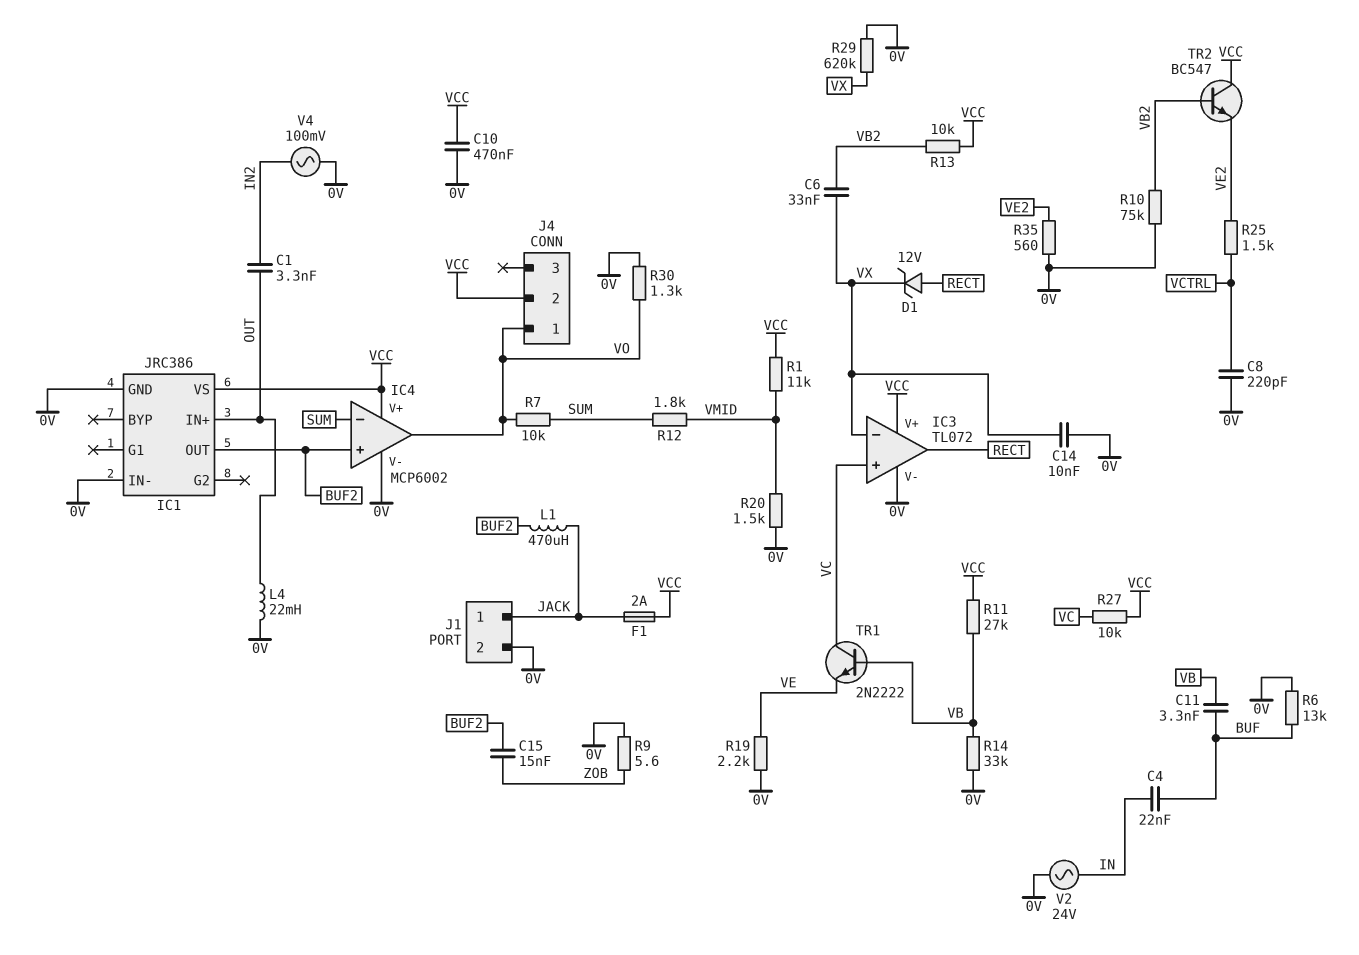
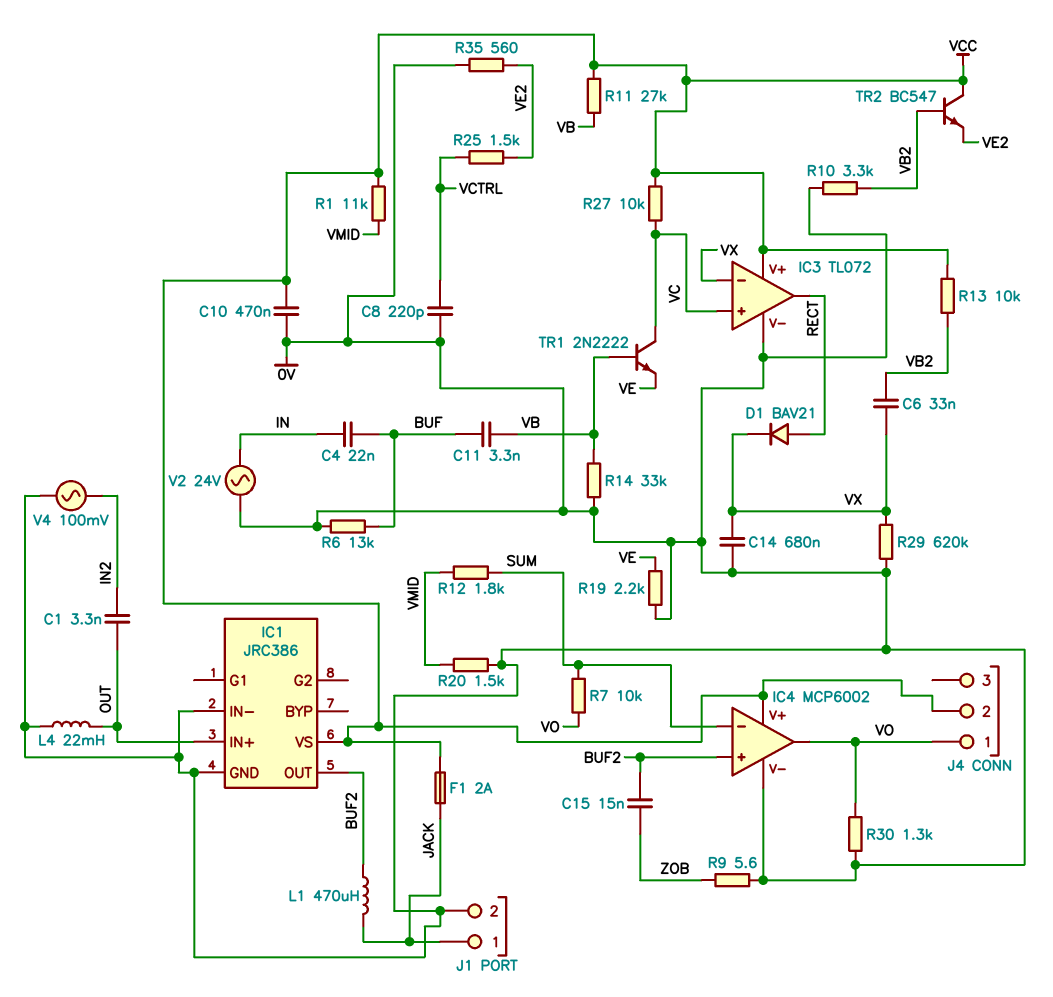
C14: 10nF (0V, VX) -> 680nF (0V, VX)
D1: zener 12V (A RECT, K VX) -> diode BAV21 (A RECT, K VX)
R10: 75k (0V, VB2) -> 3.3k (0V, VB2)

